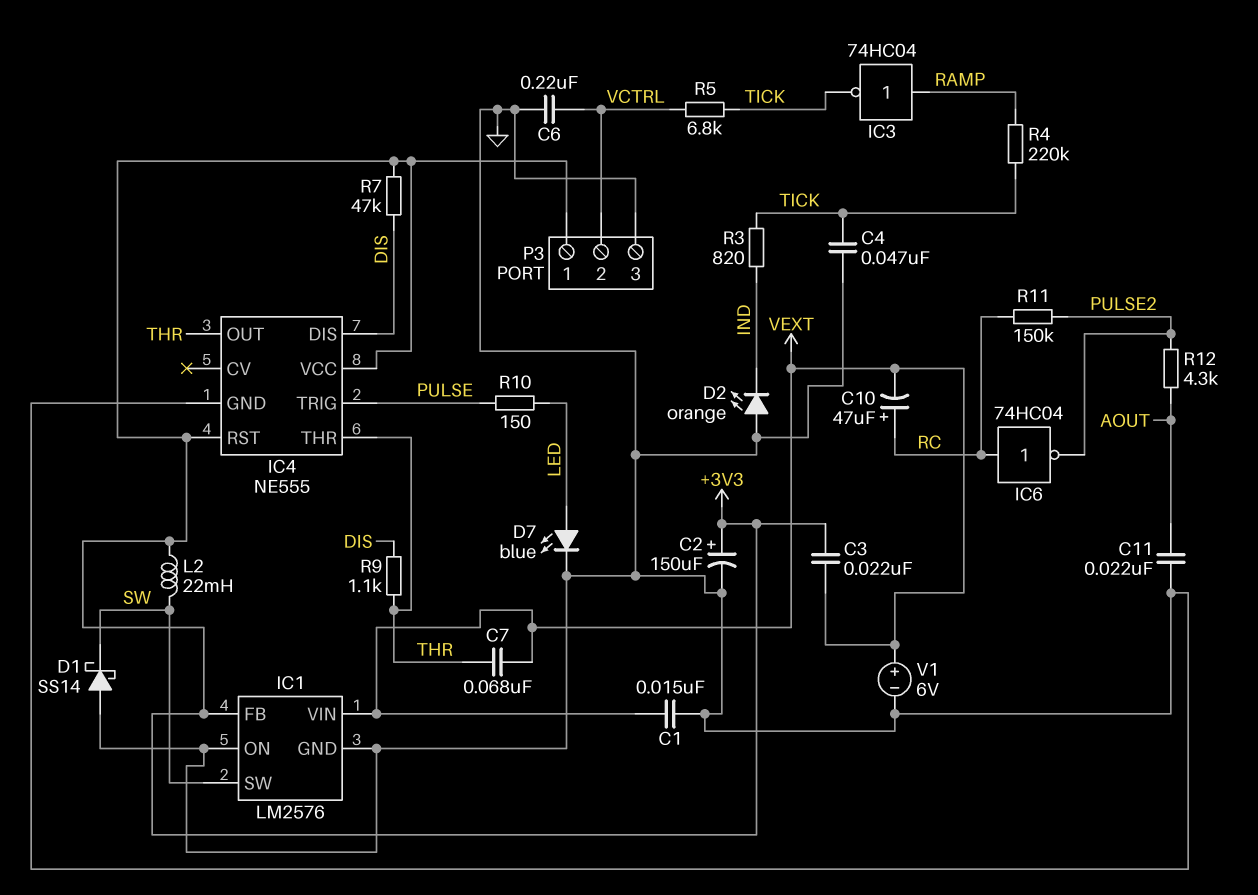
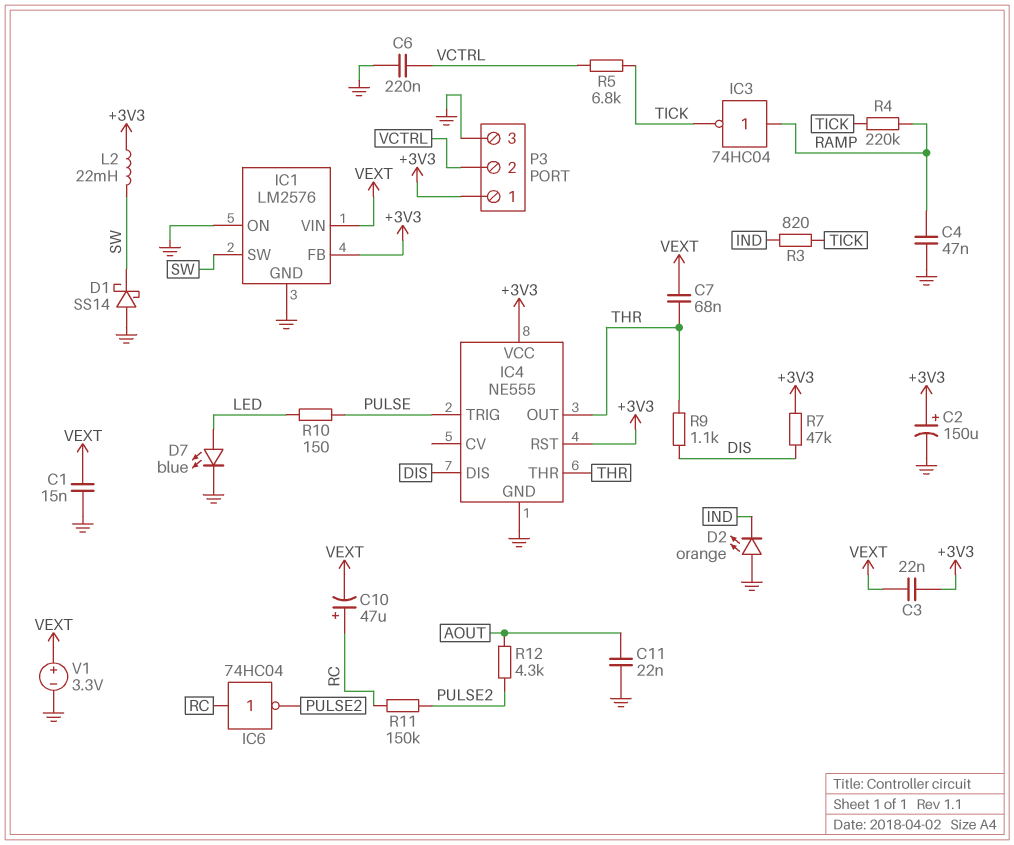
C4: 47nF (GND, TICK) -> 47nF (GND, RAMP)
V1: 6V (plus VEXT, minus GND) -> 3.3V (plus VEXT, minus GND)

